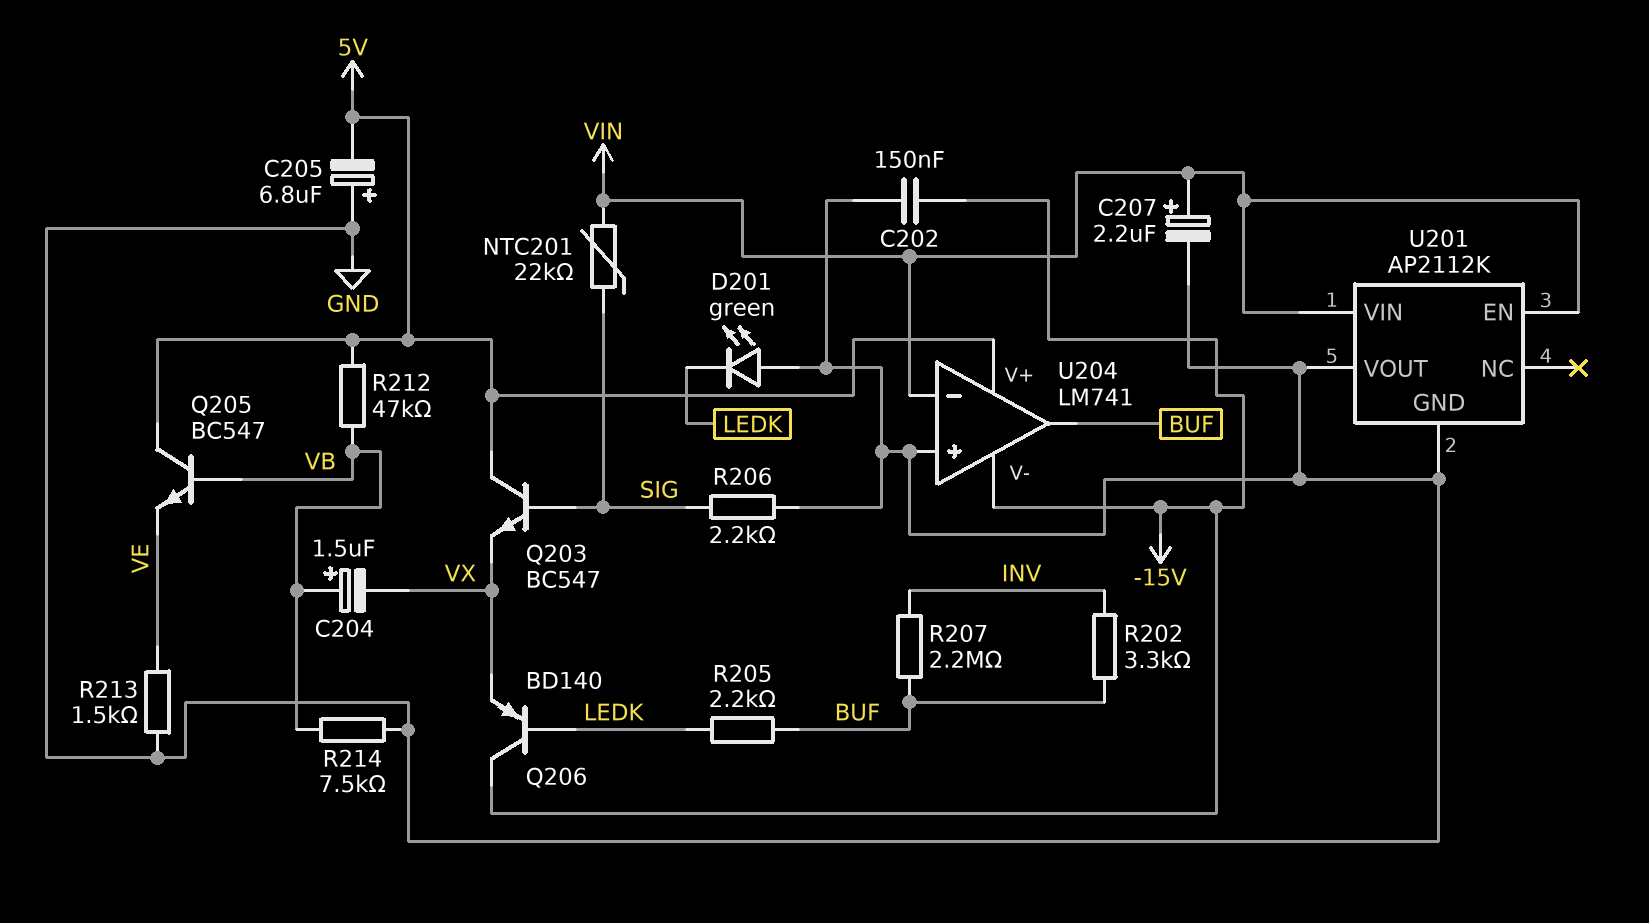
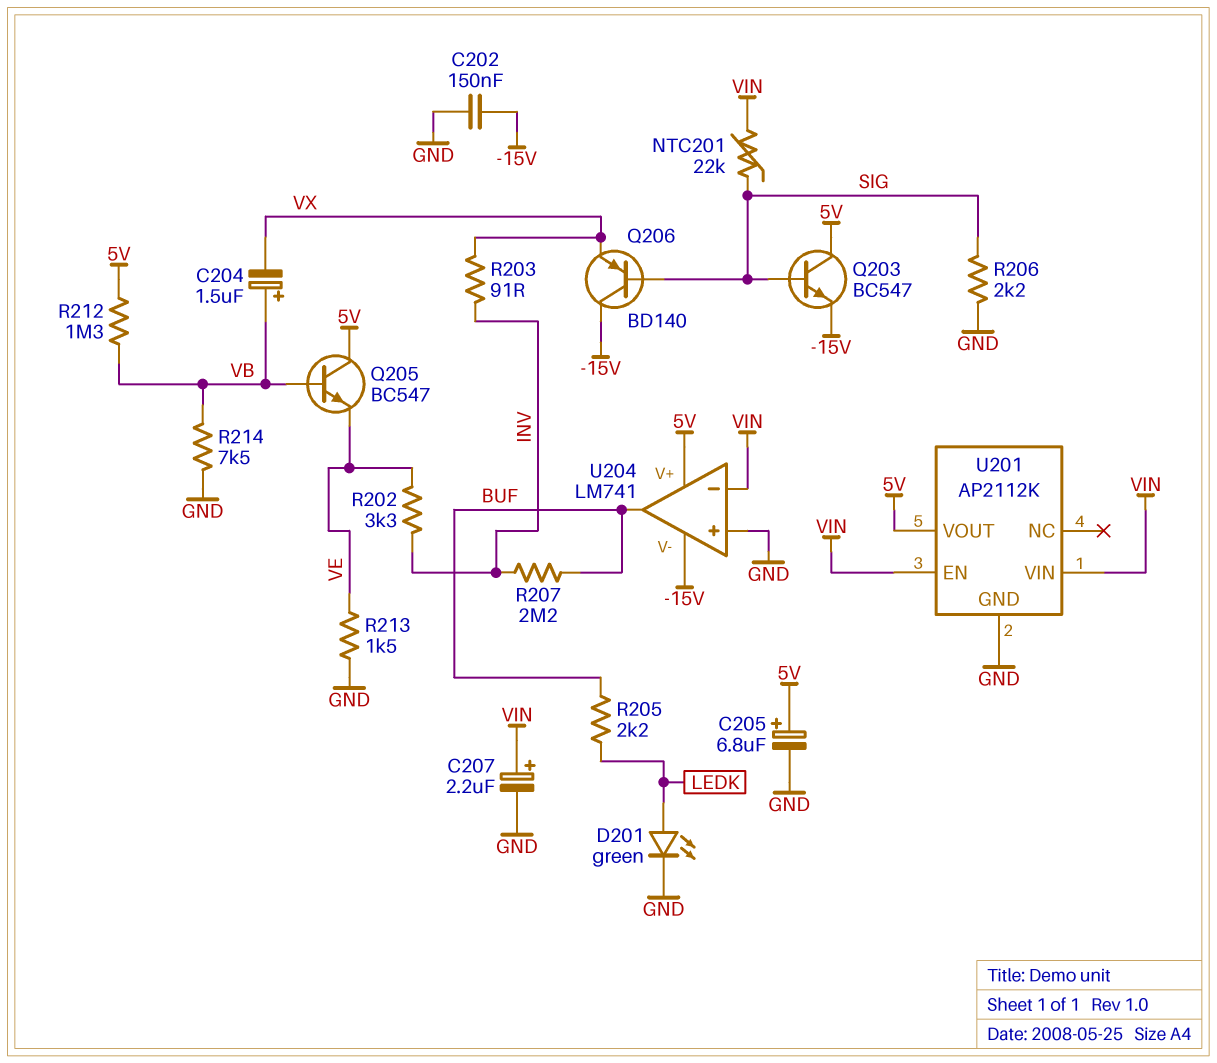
C205: 6.8uF (plus GND, minus 5V) -> 6.8uF (plus 5V, minus GND)
D201: LED green (A GND, K LEDK) -> LED green (A LEDK, K GND)
Q203: NPN BC547 (B SIG, C 5V, E VX) -> NPN BC547 (B SIG, C 5V, E -15V)
Q206: PNP BD140 (B LEDK, C -15V, E VX) -> PNP BD140 (B SIG, C -15V, E VX)
R202: 3.3k (BUF, INV) -> 3.3k (INV, VE)
R203: none -> 91 (INV, VX)
R212: 47k (5V, VB) -> 1.3M (5V, VB)
U201 pin VOUT: GND -> 5V

